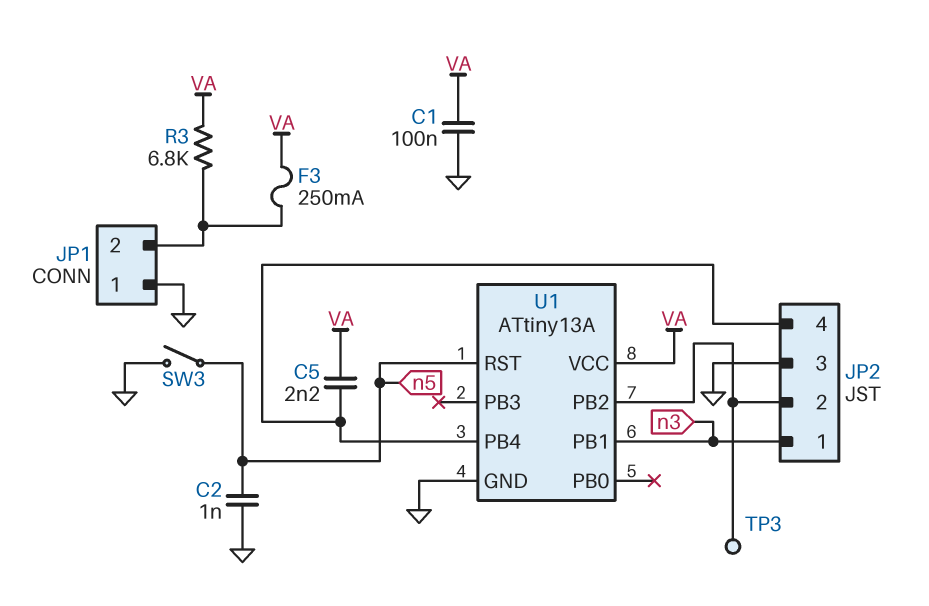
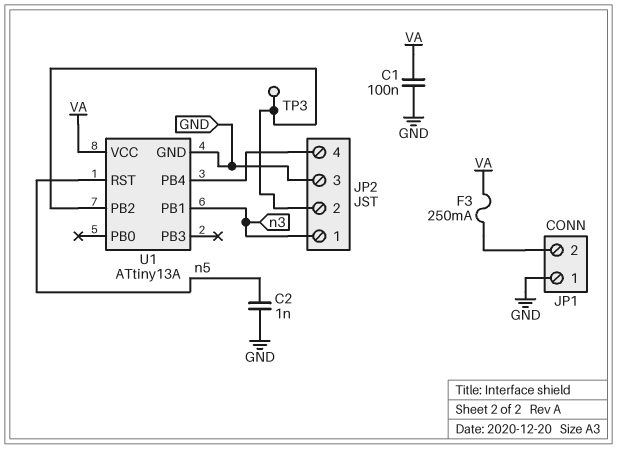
C5: 2.2nF (JP2/4, VA) -> none
R3: 6.8k (JP1/2, VA) -> none
SW3: switch (GND, n5) -> none

